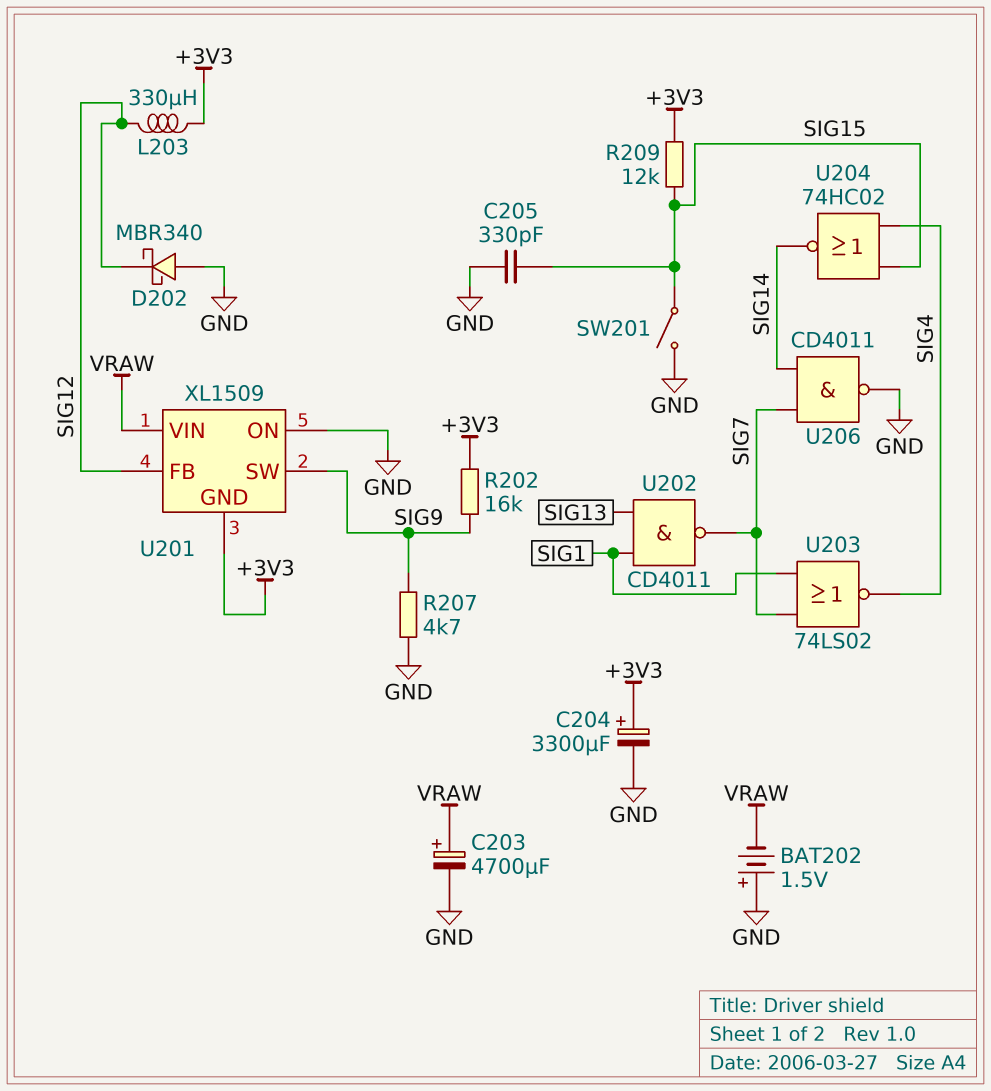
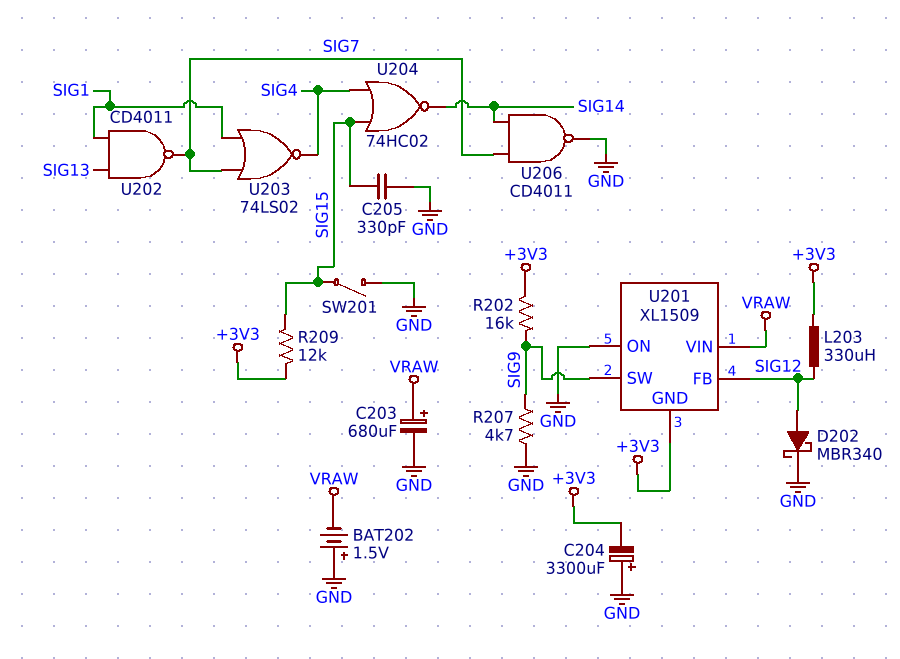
C203: 4700uF (plus VRAW, minus GND) -> 680uF (plus VRAW, minus GND)
C204: 3300uF (plus +3V3, minus GND) -> 3300uF (plus GND, minus +3V3)
D202: schottky MBR340 (A GND, K SIG12) -> schottky MBR340 (A SIG12, K GND)

